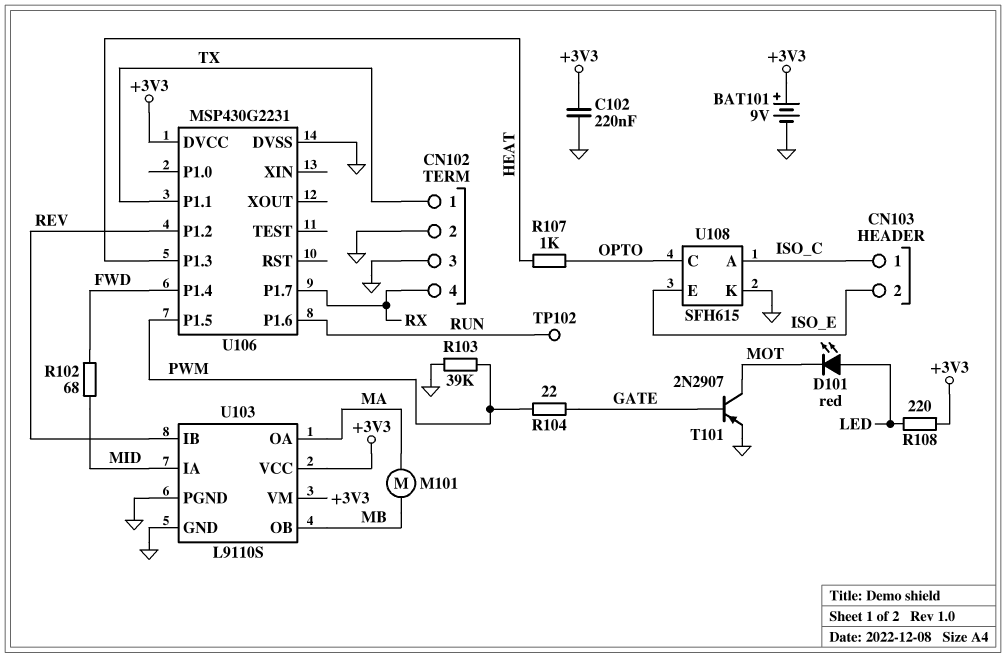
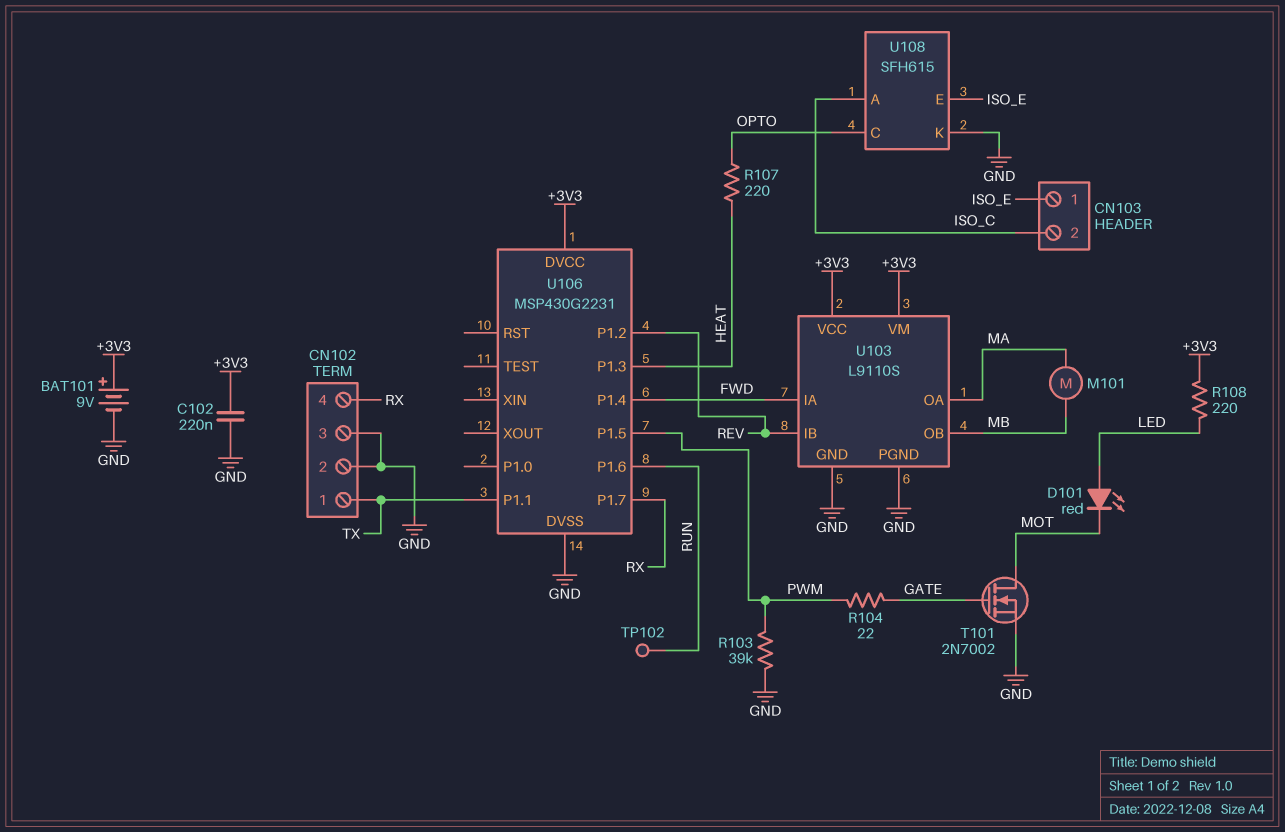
CN103 pin 1: ISO_C -> ISO_E
CN103 pin 2: ISO_E -> ISO_C
R102: 68 (FWD, MID) -> none
R107: 1k (HEAT, OPTO) -> 220 (HEAT, OPTO)
T101: PNP 2N2907 (B GATE, C MOT, E GND) -> NMOS 2N7002 (G GATE, D MOT, S GND)
U103 pin IA: MID -> FWD

